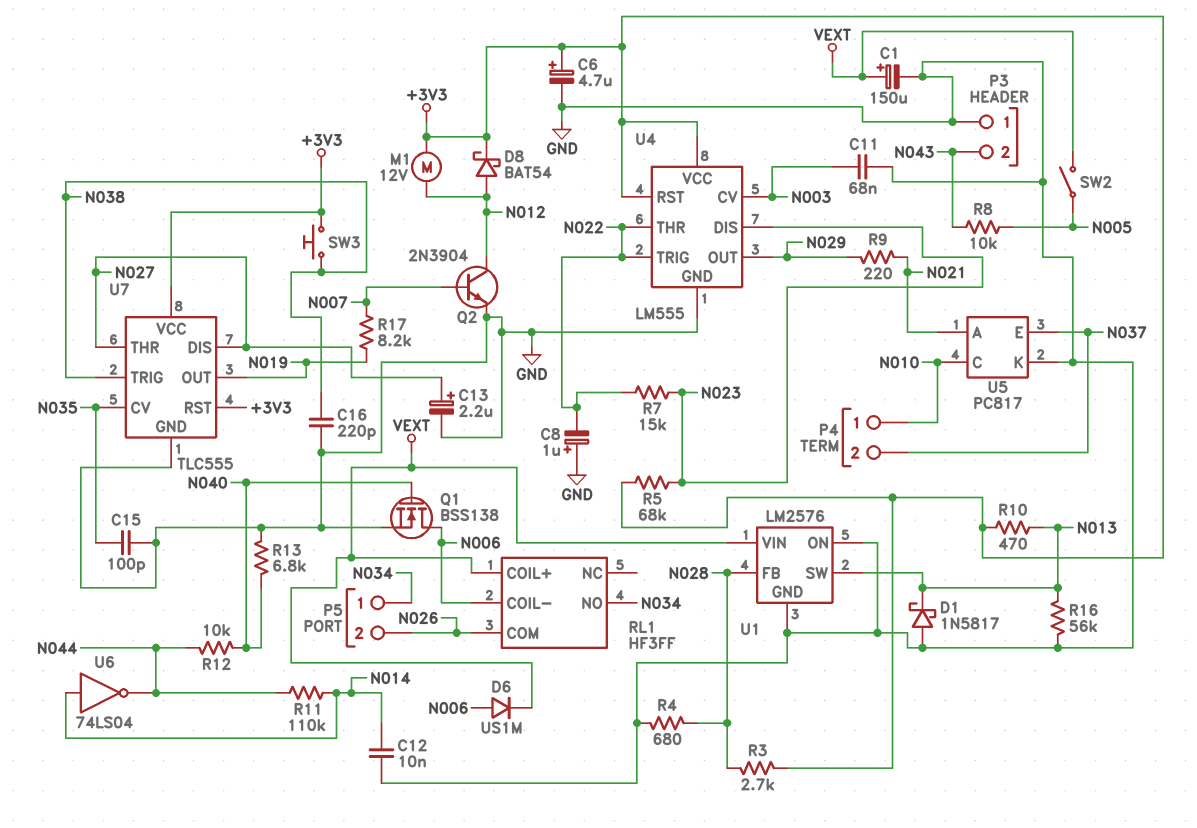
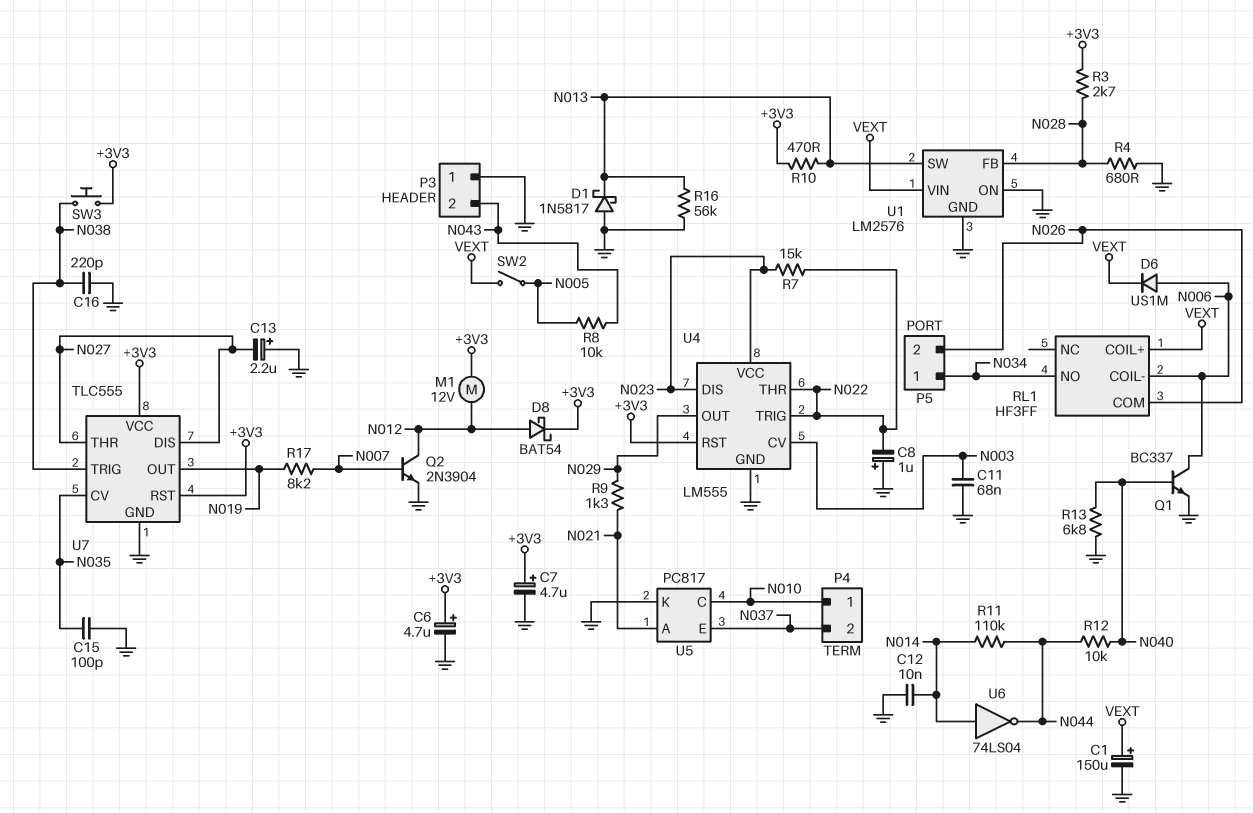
C7: none -> 4.7uF (plus +3V3, minus GND)
C13: 2.2uF (plus N027, minus GND) -> 2.2uF (plus GND, minus N027)
Q1: NMOS BSS138 (G N040, D N006, S GND) -> NPN BC337 (B N040, C N006, E GND)
R5: 68k (+3V3, N023) -> none
R9: 220 (N021, N029) -> 1.3k (N021, N029)
U4 pin VCC: +3V3 -> N023

